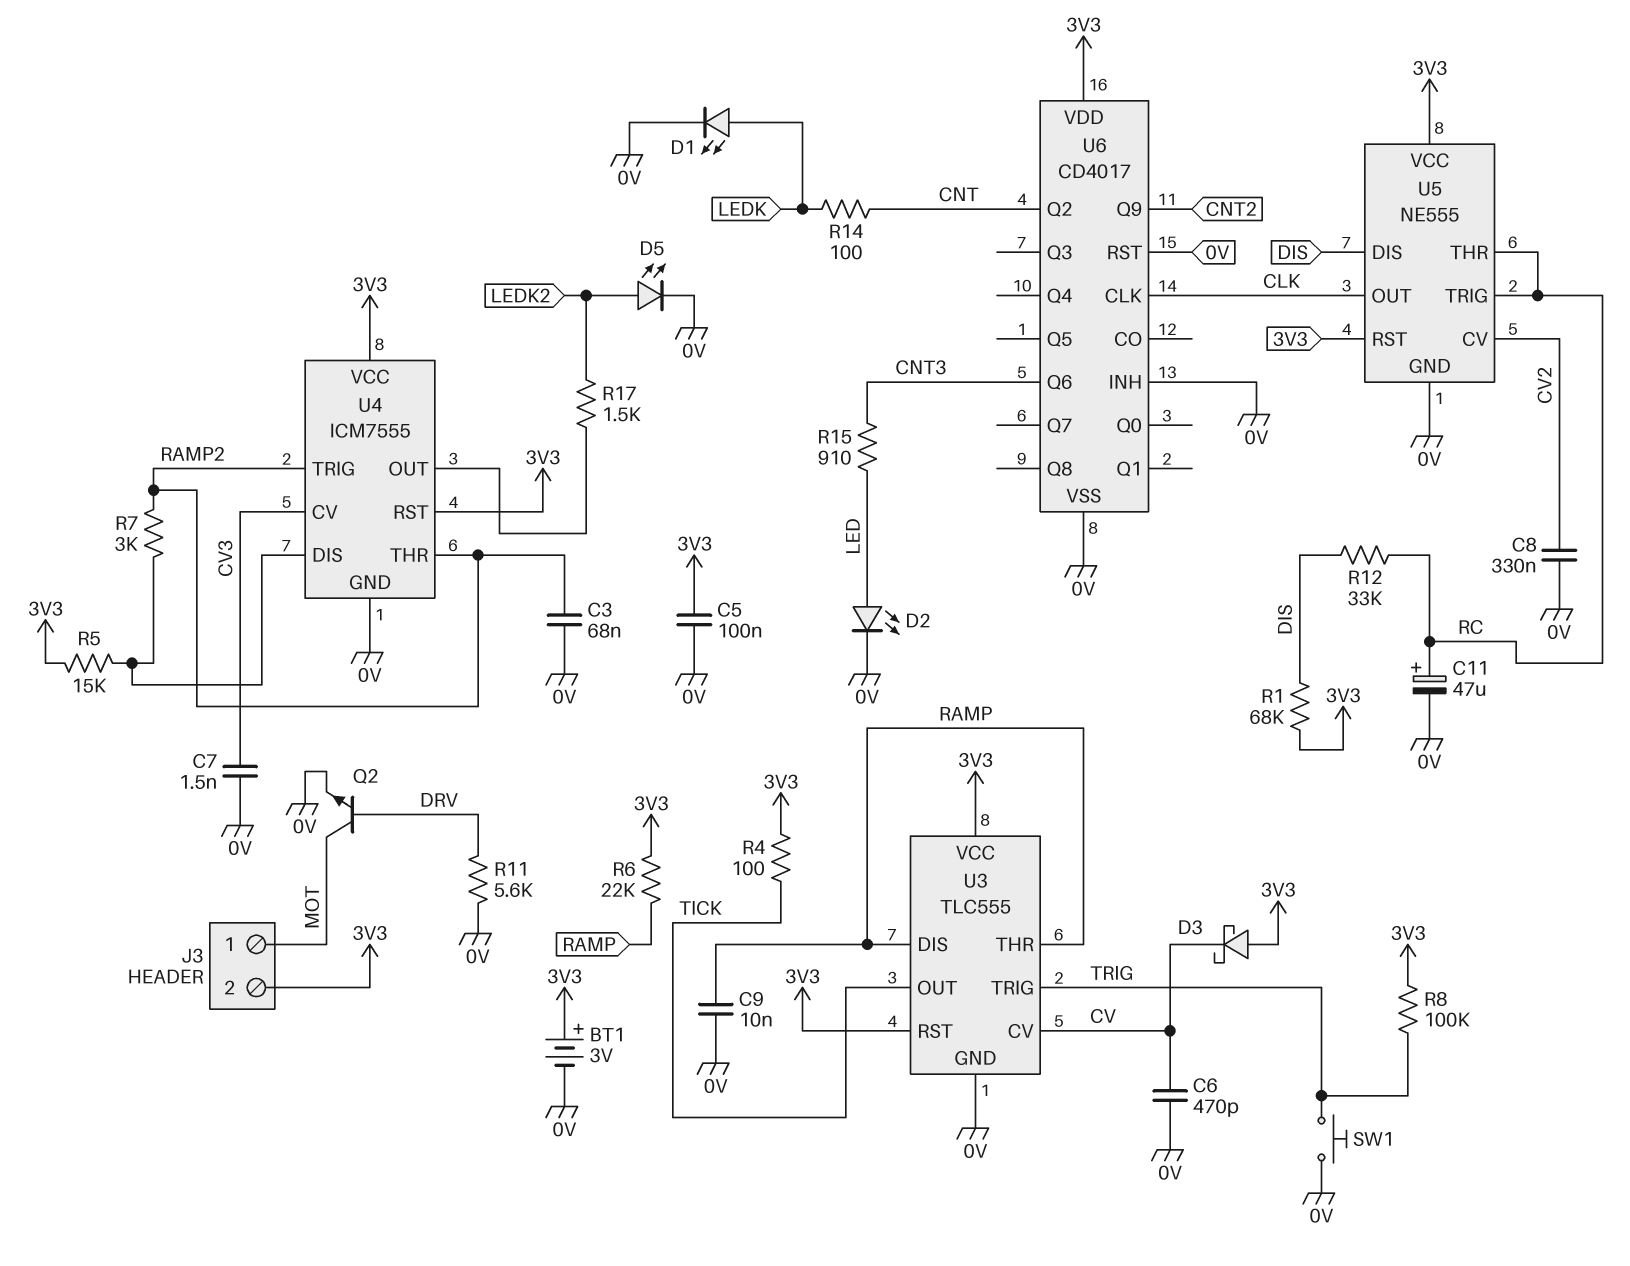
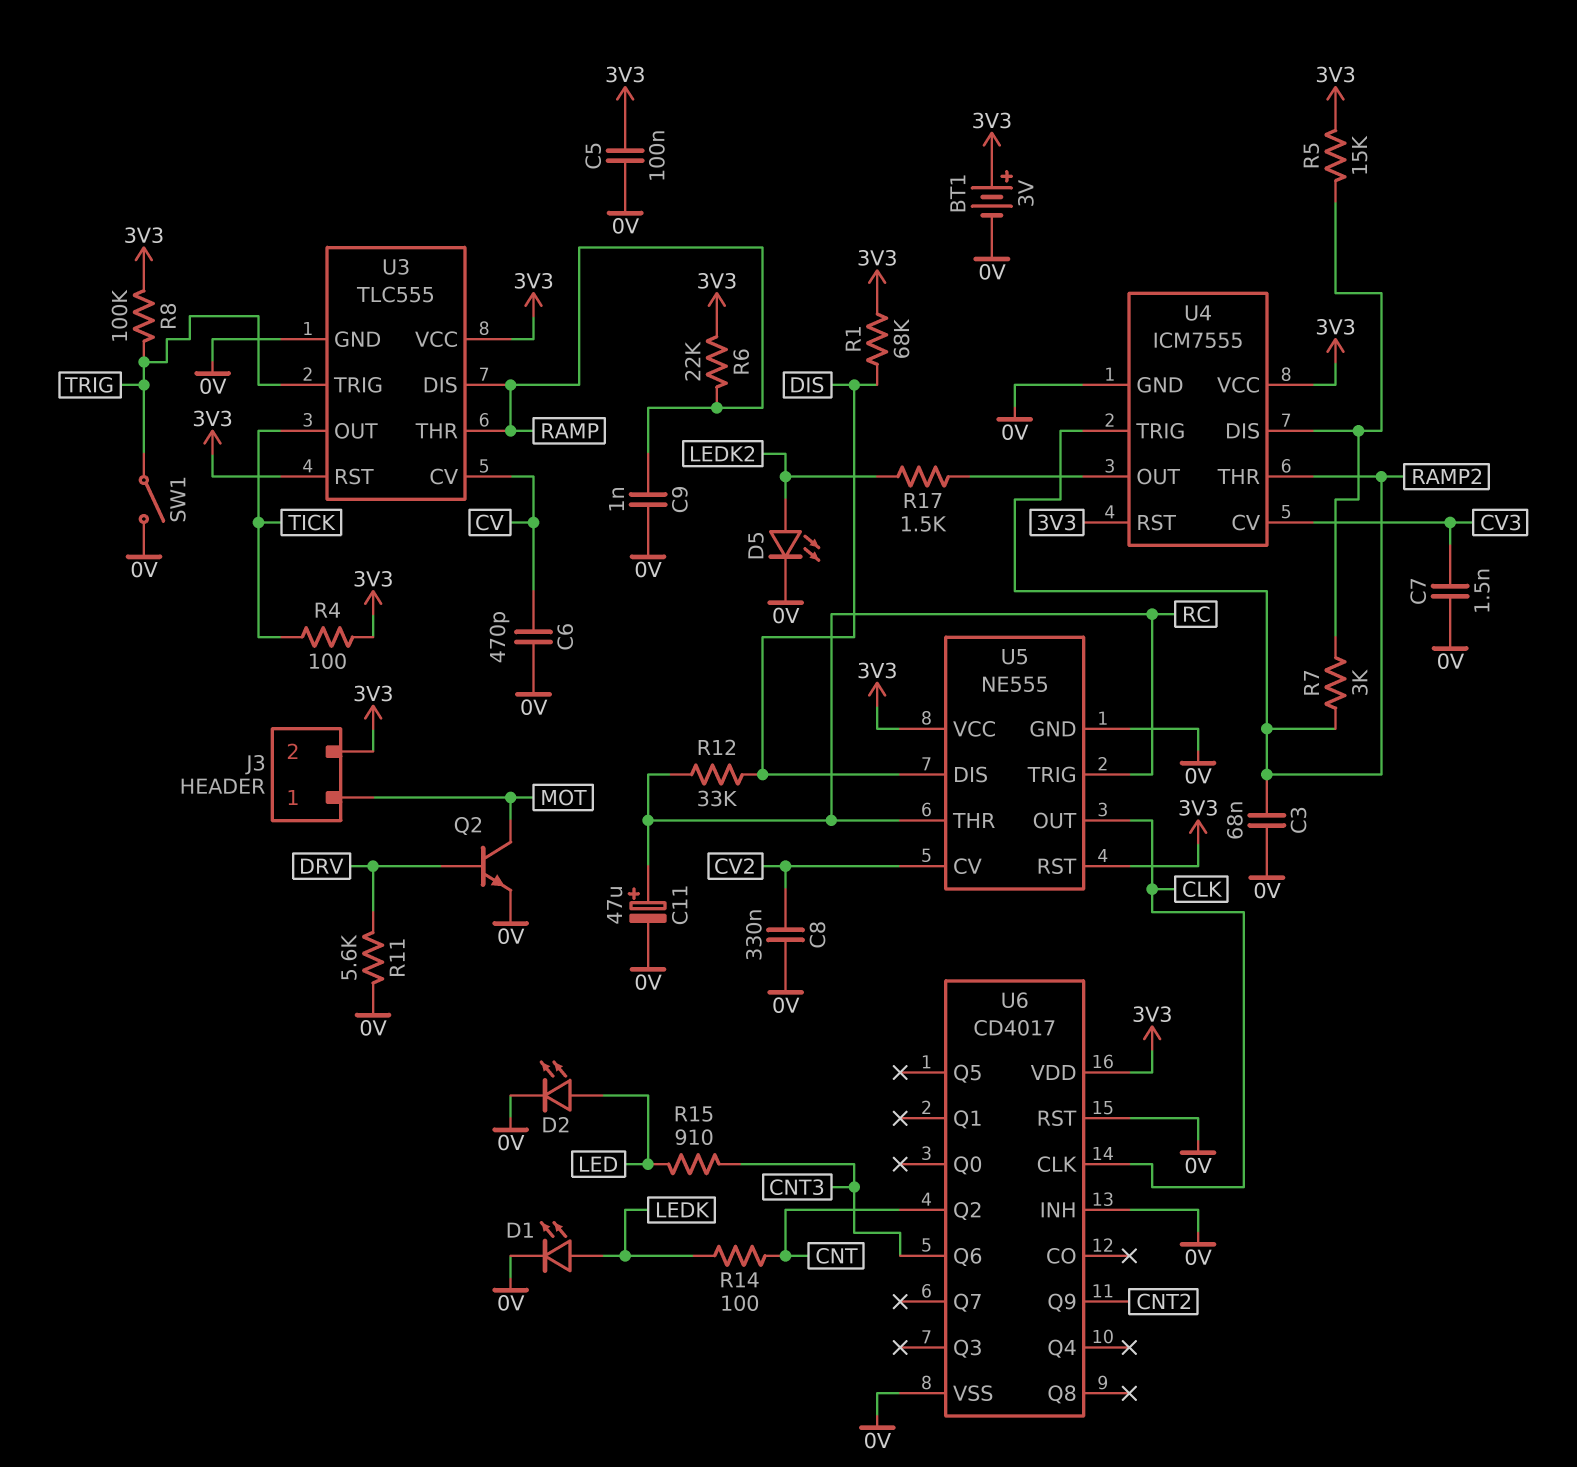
C9: 10nF (0V, RAMP) -> 1nF (0V, RAMP)
D3: schottky (A 3V3, K CV) -> none
SW1: button (0V, TRIG) -> switch (0V, TRIG)

